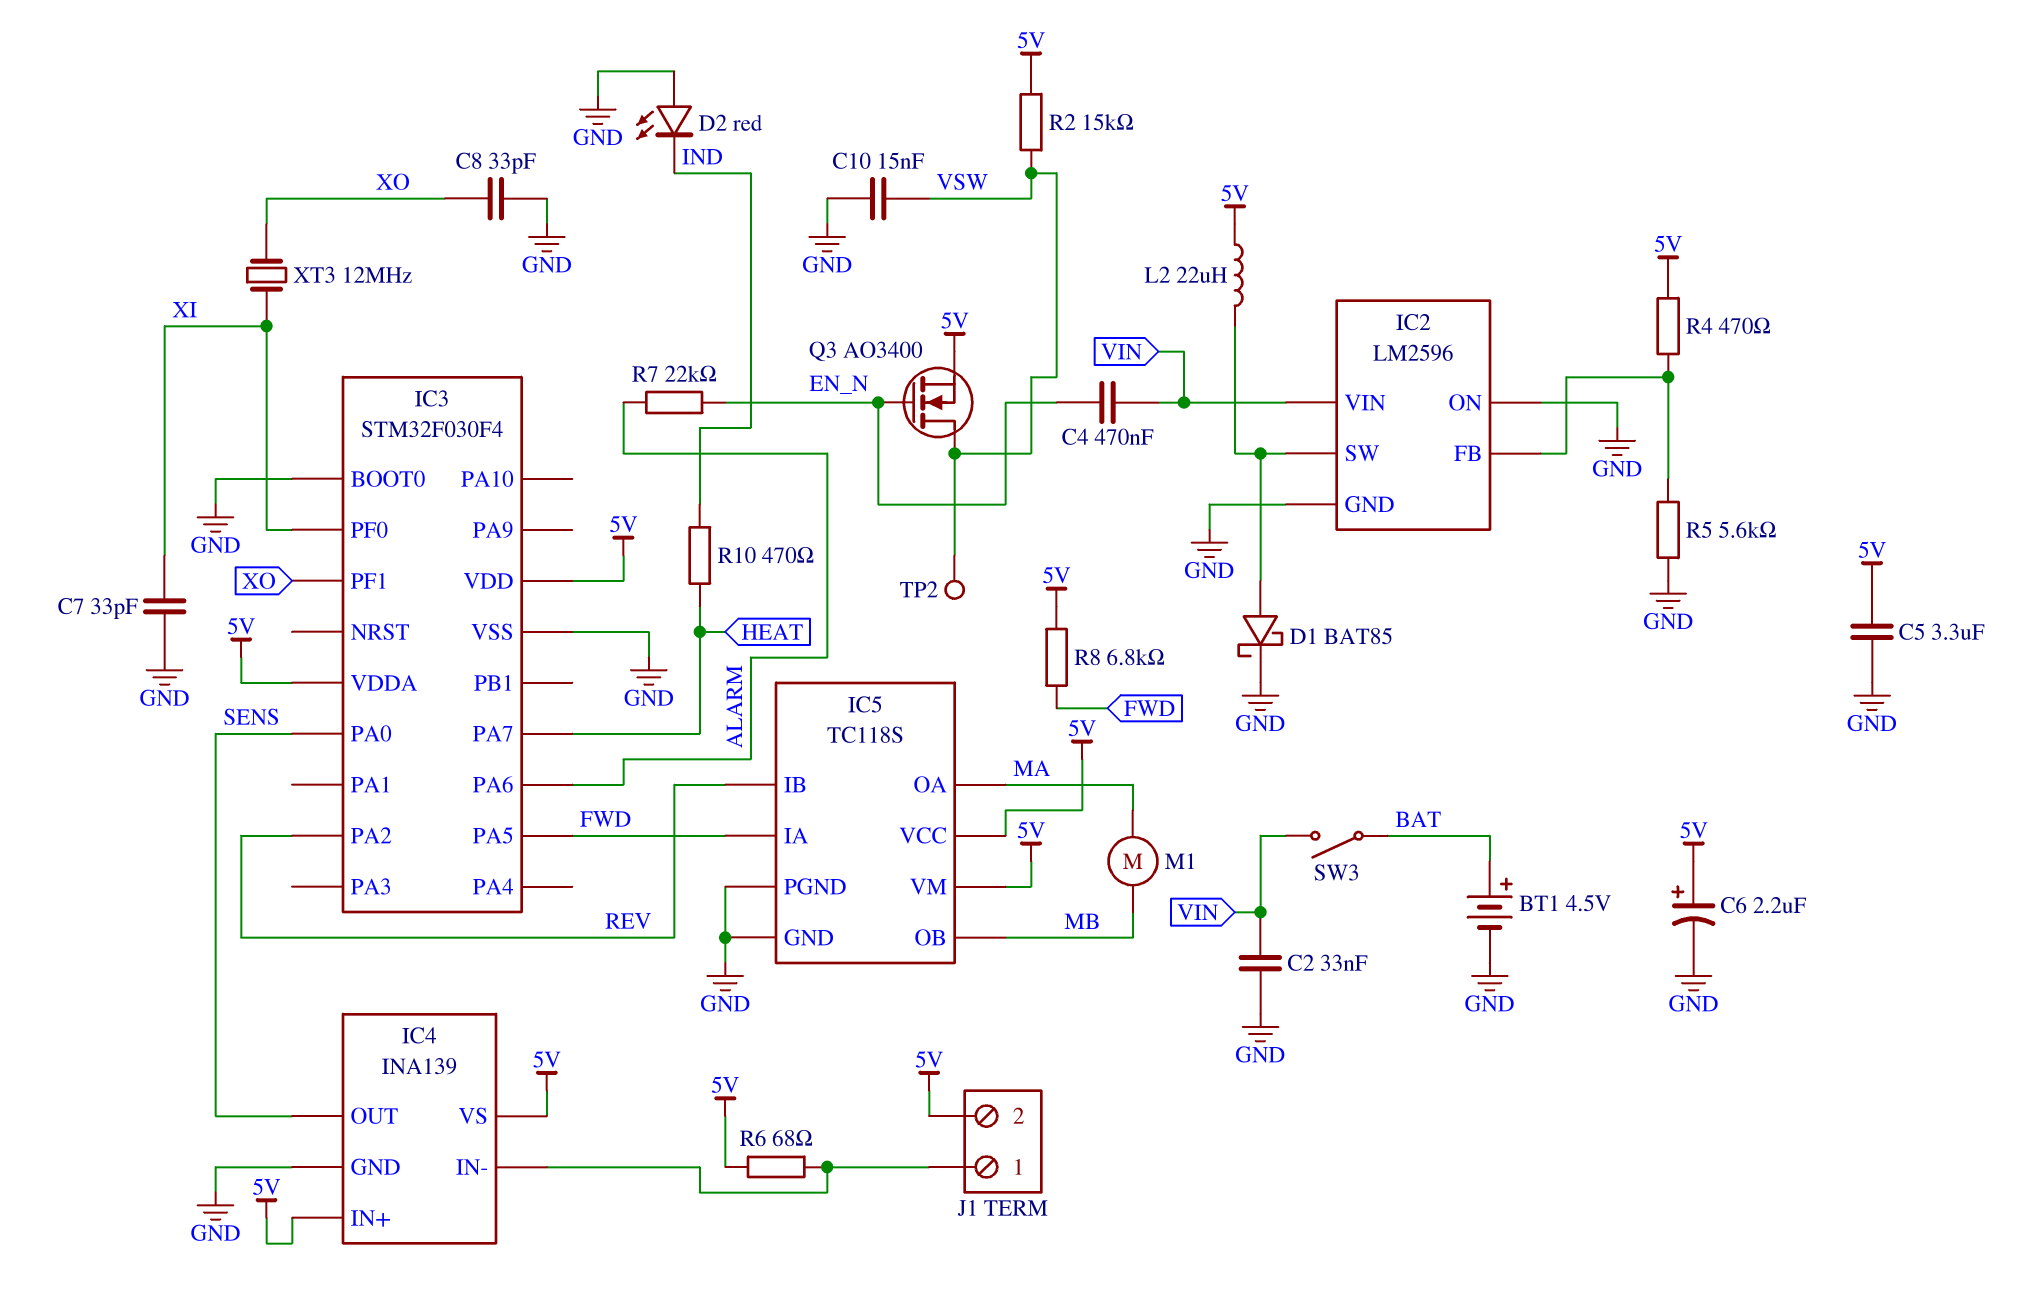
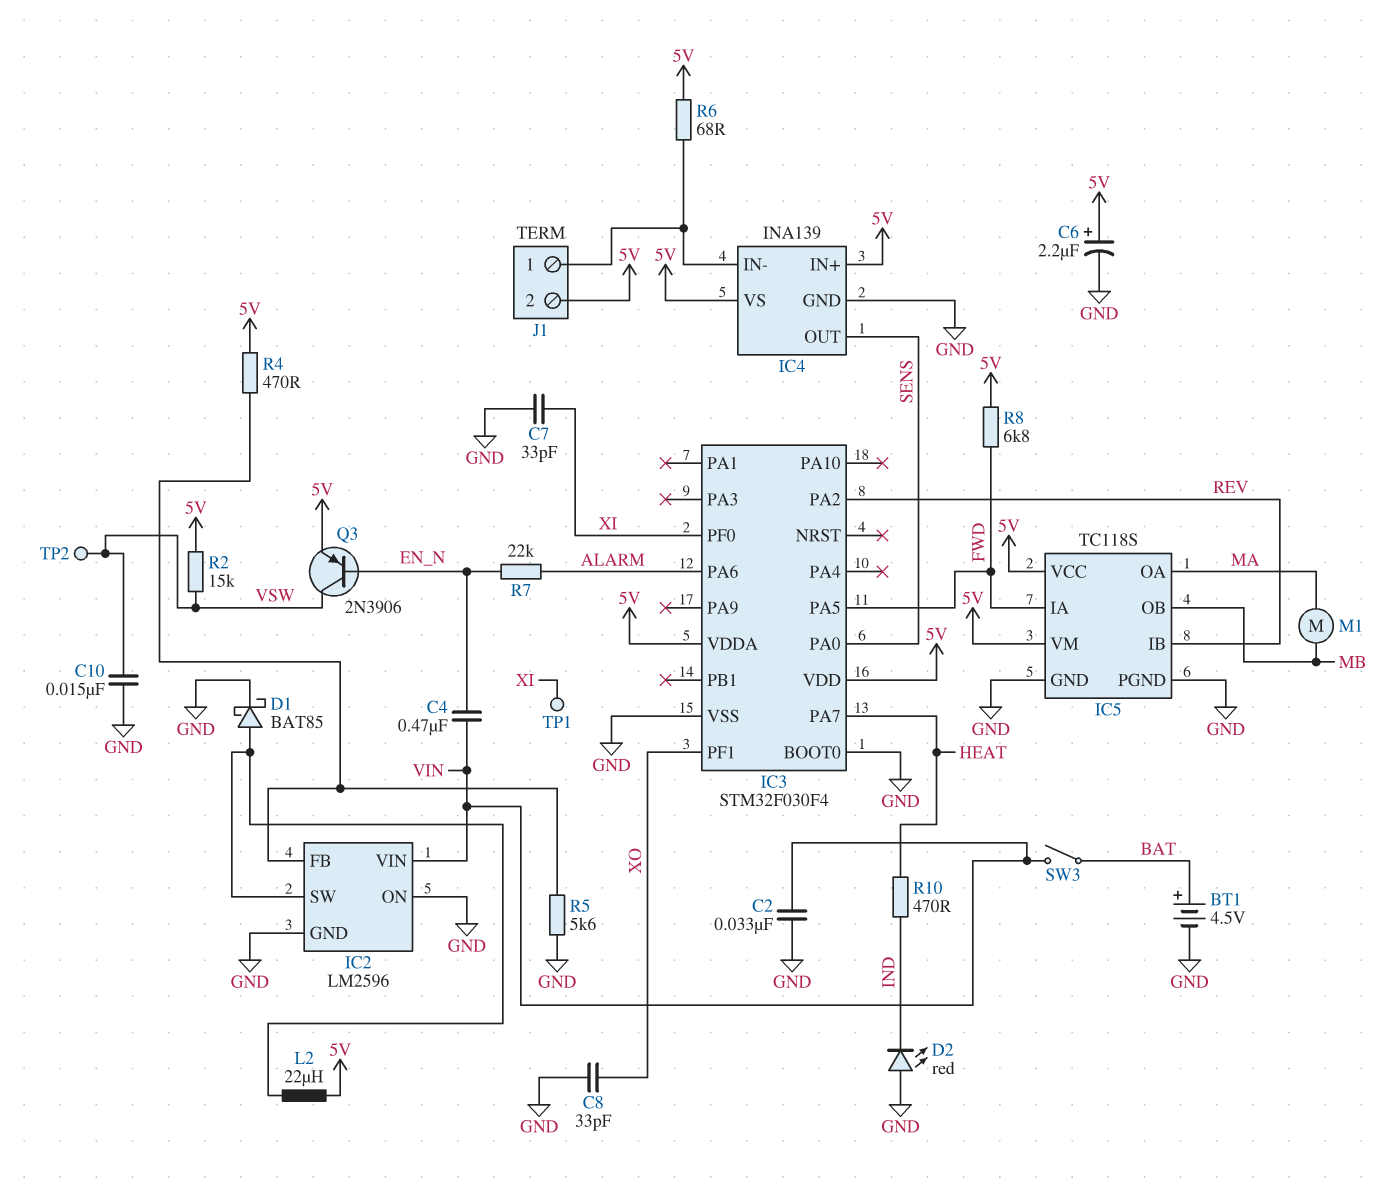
C5: 3.3uF (5V, GND) -> none
Q3: NMOS AO3400 (G EN_N, D VSW, S 5V) -> PNP 2N3906 (B EN_N, C VSW, E 5V)
TP1: none -> test point (XI)
XT3: 12MHz (XI, XO) -> none

